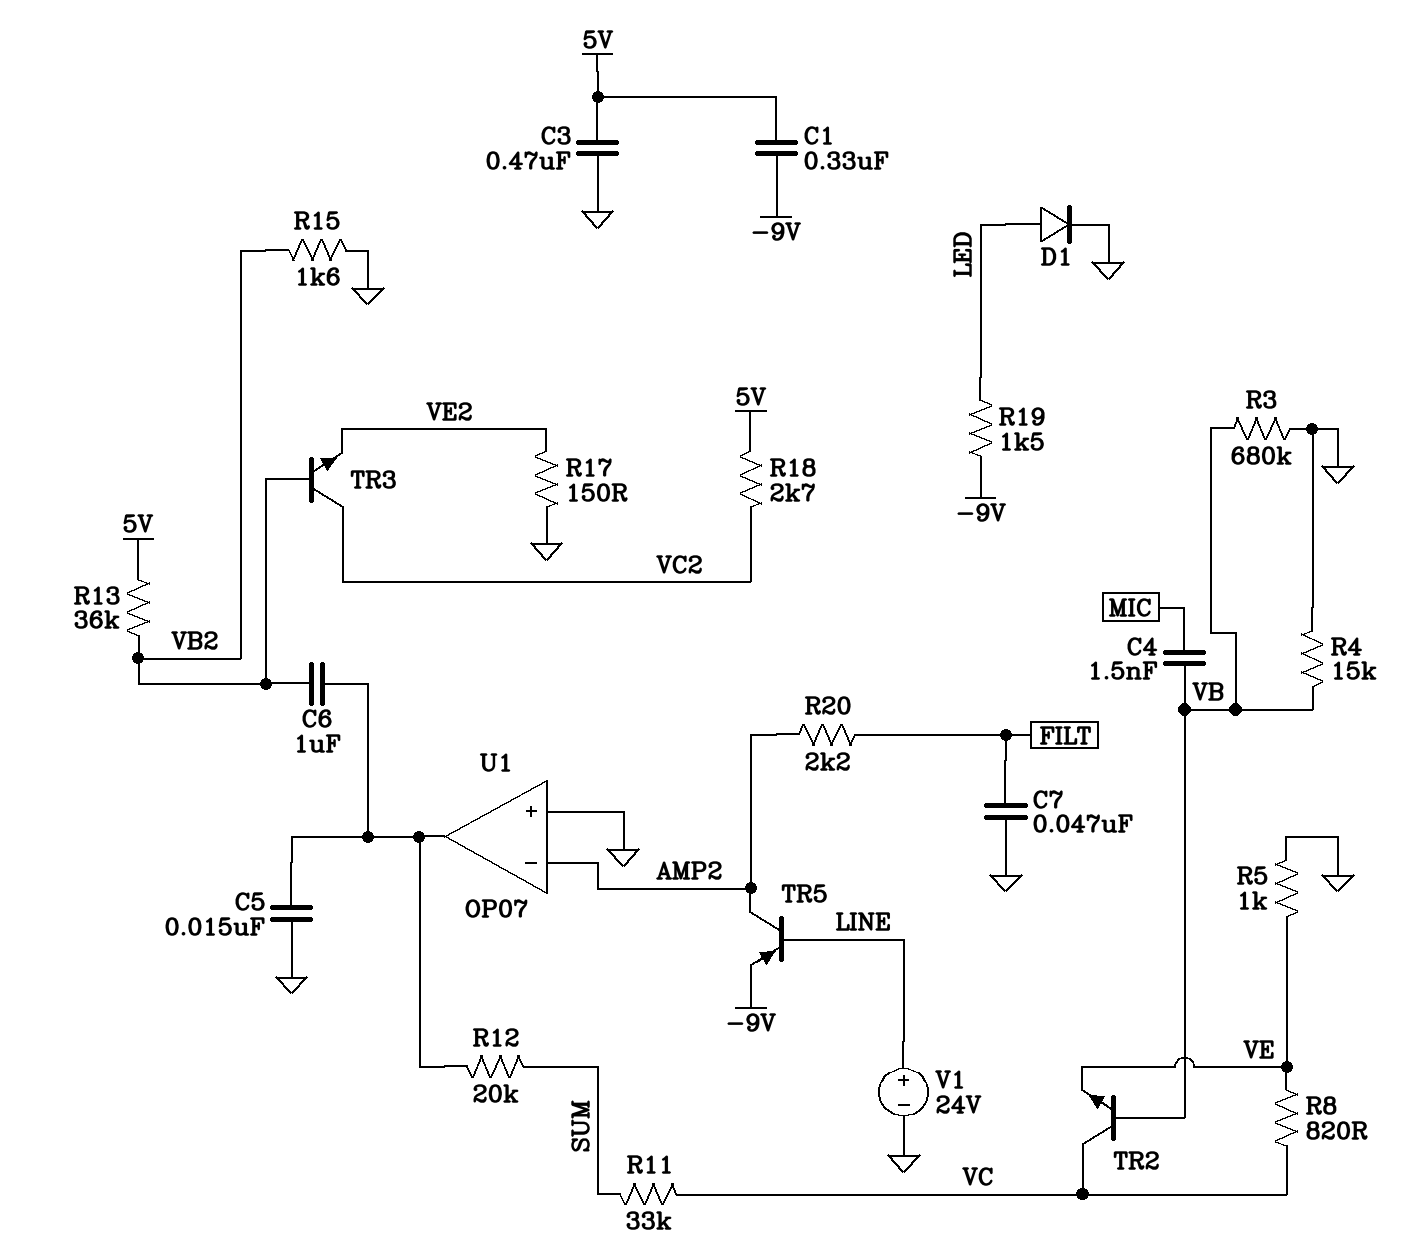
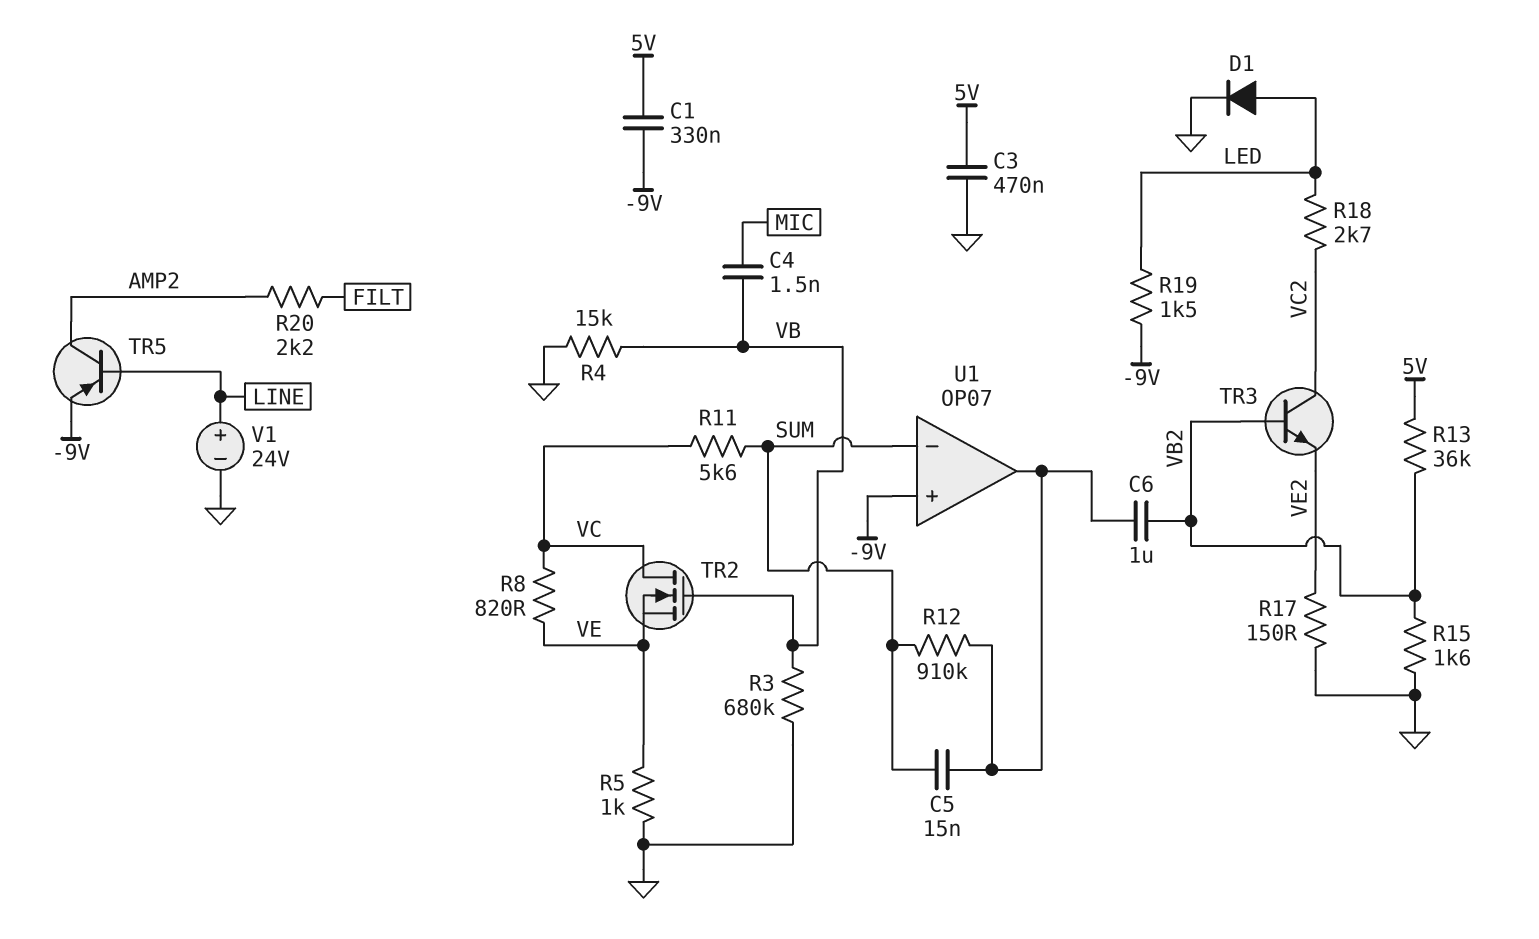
C5: 15nF (GND, U1/out) -> 15nF (SUM, U1/out)
C7: 47nF (FILT, GND) -> none
R11: 33k (SUM, VC) -> 5.6k (SUM, VC)
R12: 20k (SUM, U1/out) -> 910k (SUM, U1/out)
R18: 2.7k (5V, VC2) -> 2.7k (LED, VC2)
TR2: NPN (B VB, C VC, E VE) -> NMOS (G VB, D VC, S VE)
U1 pin in+: GND -> -9V
U1 pin in-: AMP2 -> SUM

